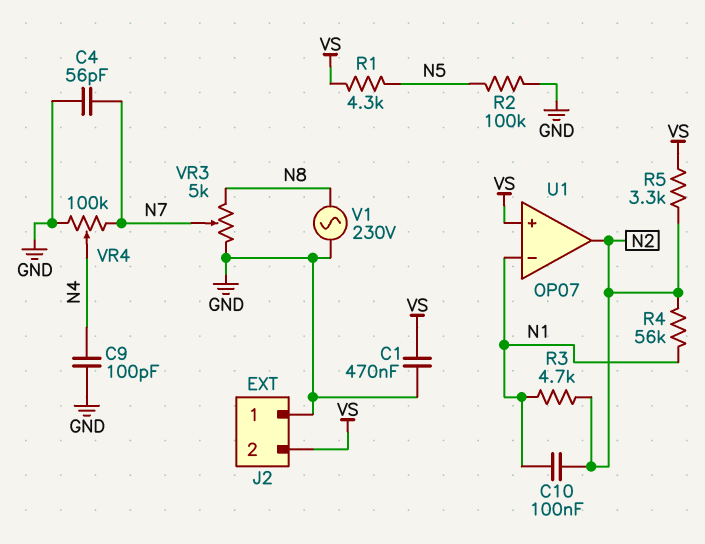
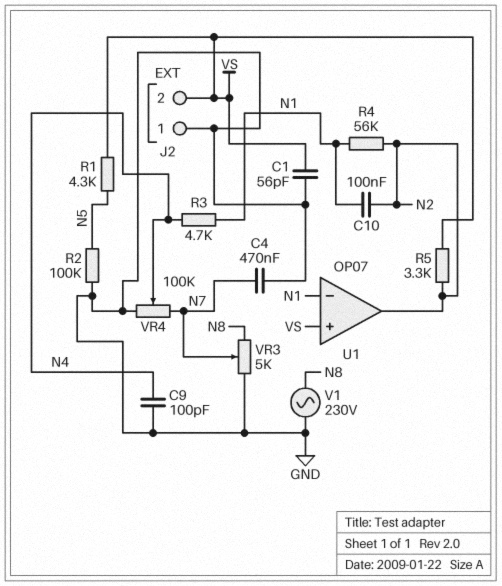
C1: 470nF (GND, VS) -> 56pF (GND, VS)
C4: 56pF (GND, N7) -> 470nF (GND, N7)
R3: 4.7k (N1, N2) -> 4.7k (N1, N4)

